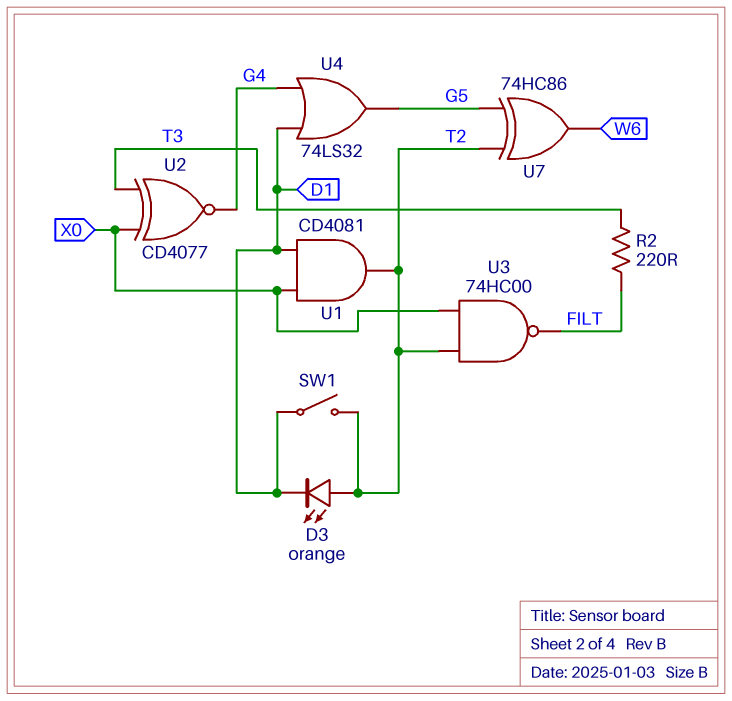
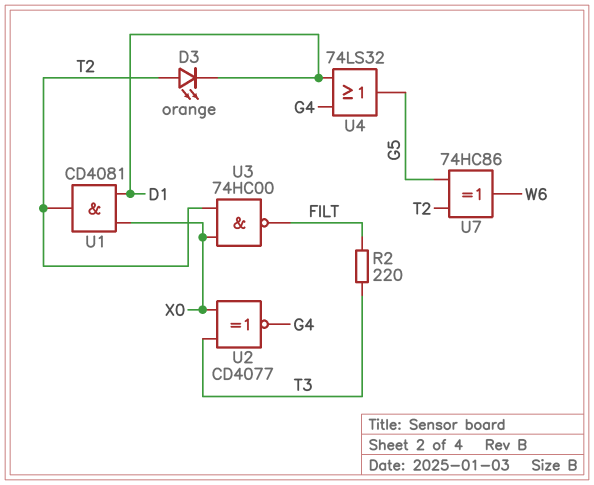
SW1: switch (D1, T2) -> none

